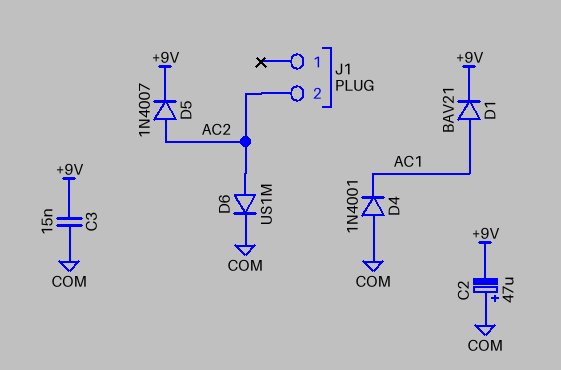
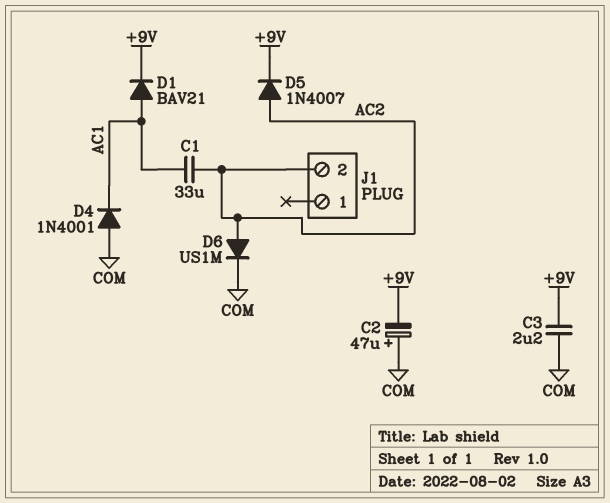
C1: none -> 33uF (AC1, AC2)
C3: 15nF (+9V, COM) -> 2.2uF (+9V, COM)

